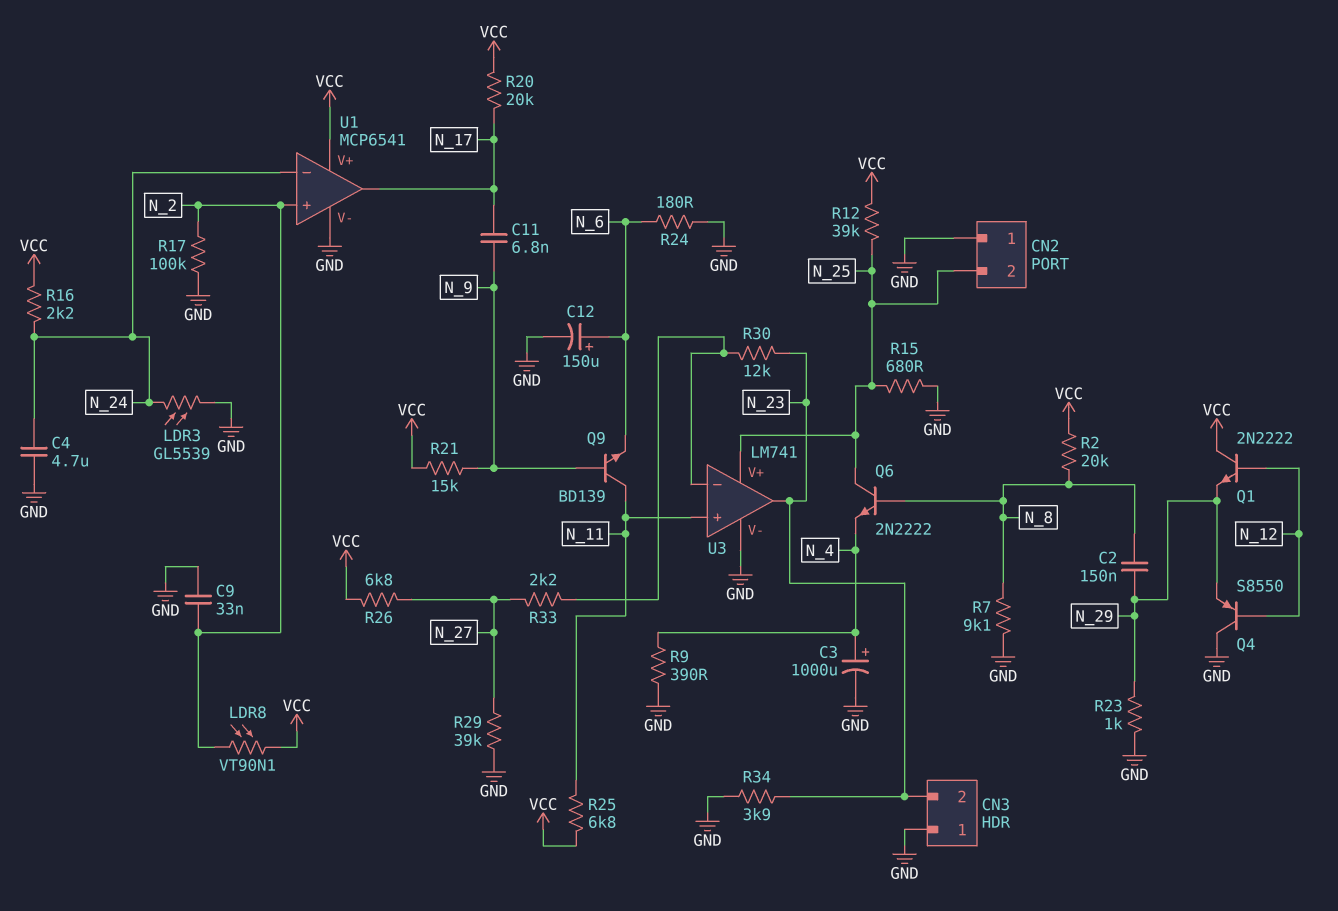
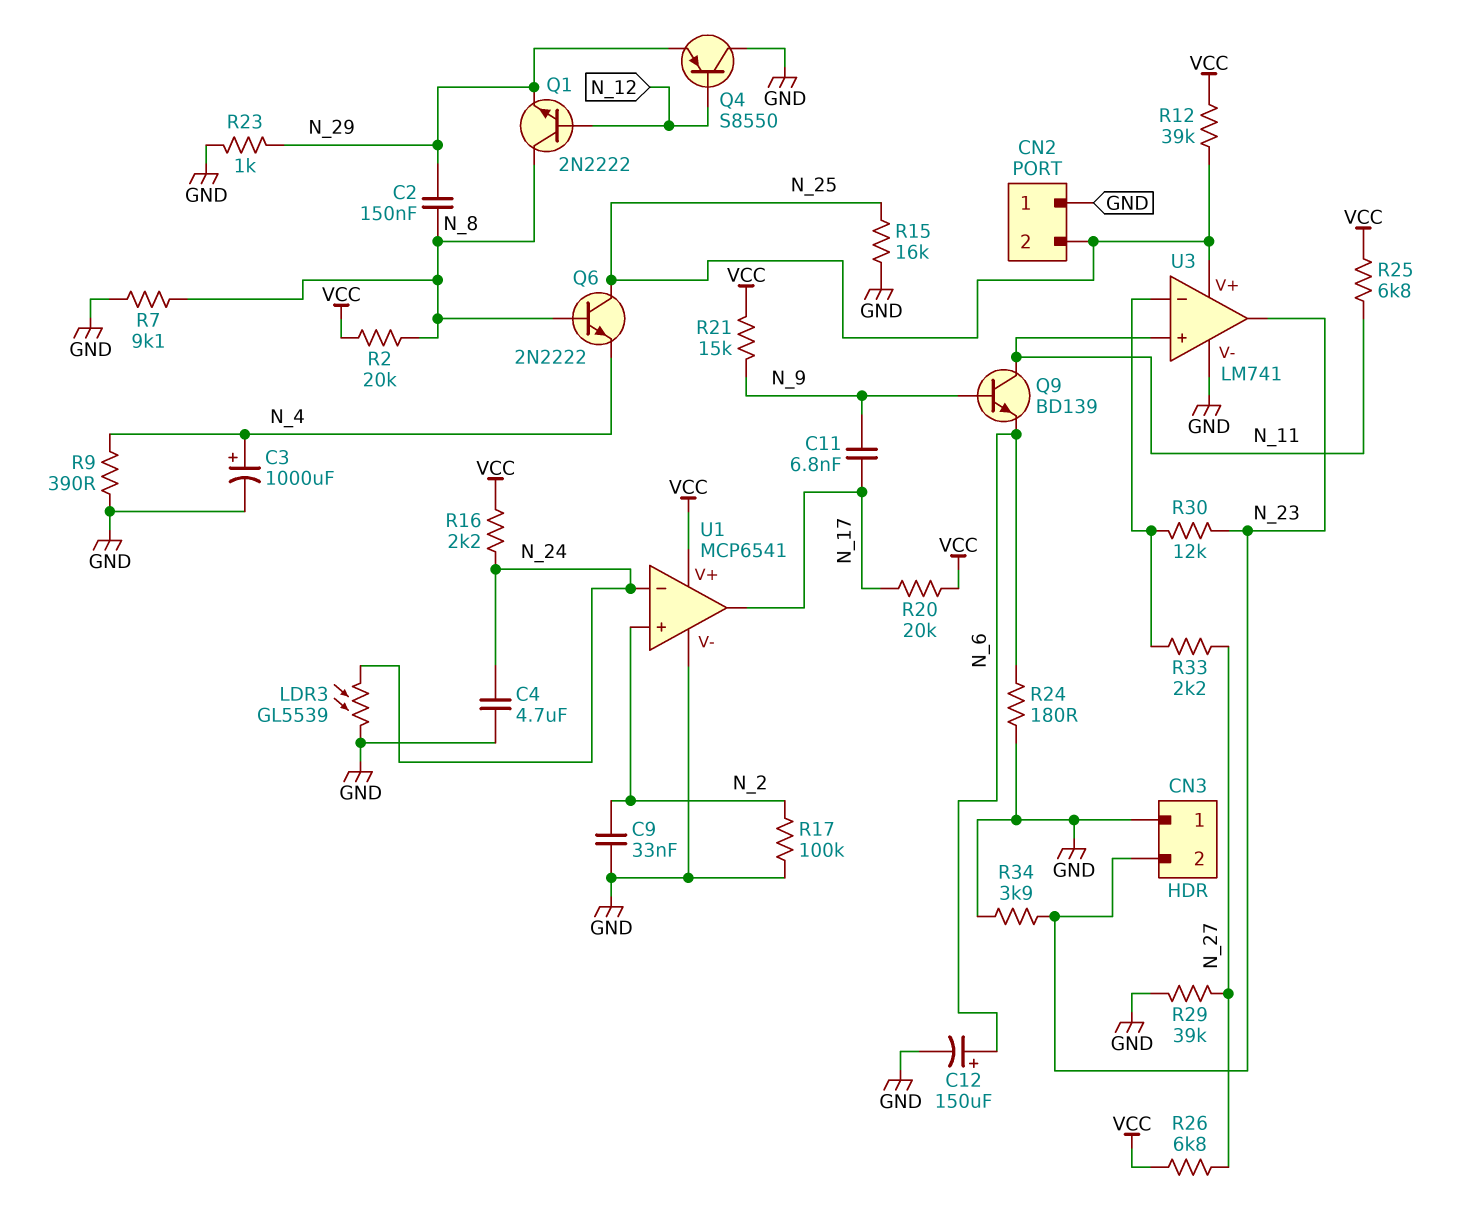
LDR8: VT90N1 (N_2, VCC) -> none
Q1: NPN 2N2222 (B N_12, C VCC, E N_29) -> NPN 2N2222 (B N_12, C N_8, E N_29)
R15: 680 (GND, N_25) -> 16k (GND, N_25)

